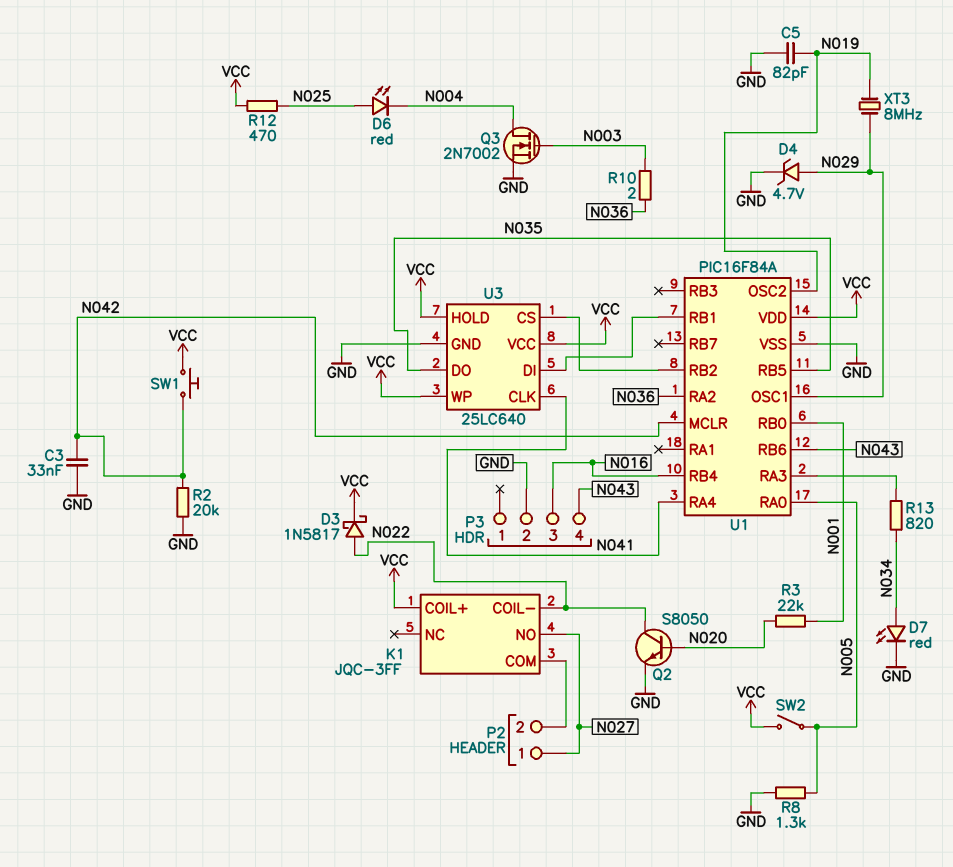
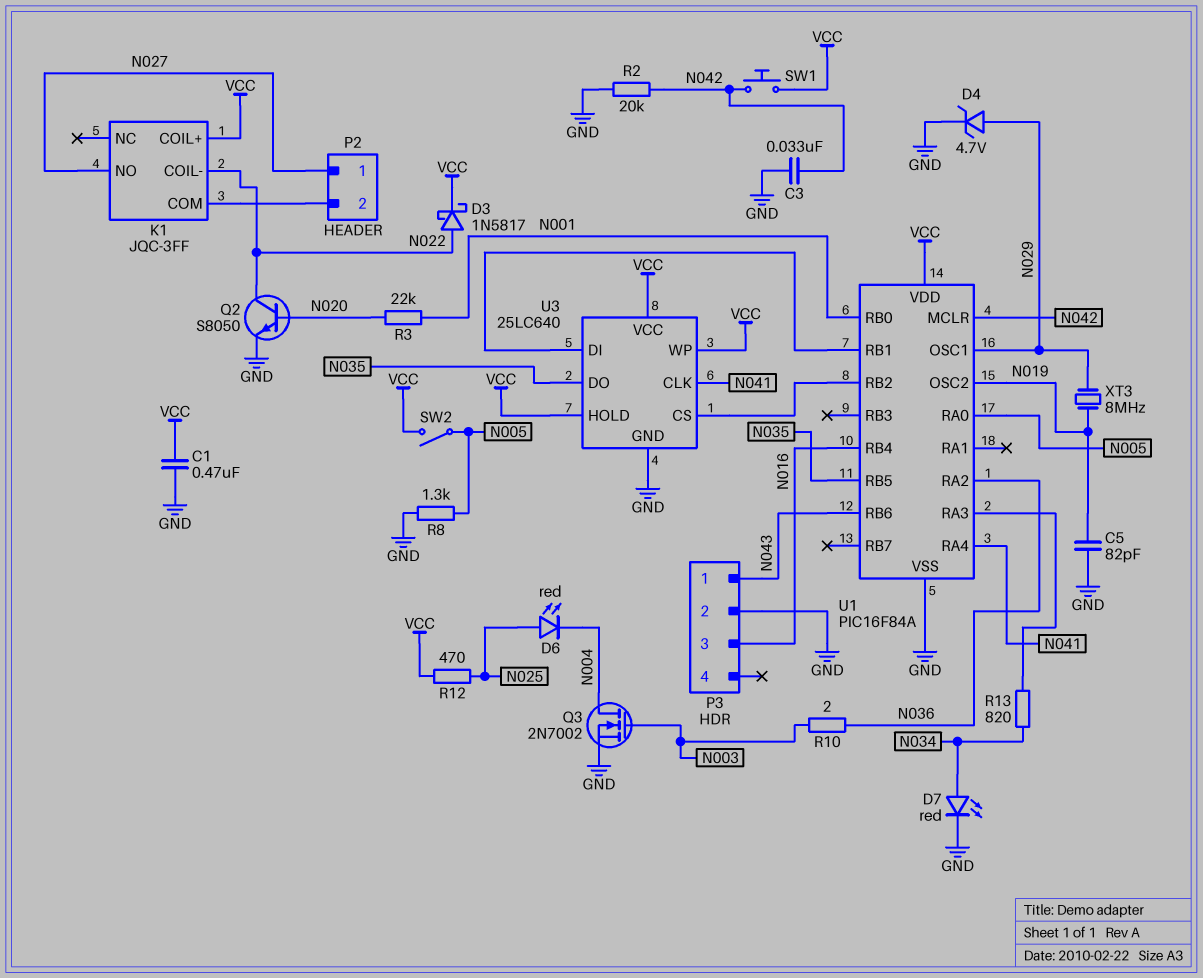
C1: none -> 470nF (GND, VCC)
P3 pin 1: none -> N043
P3 pin 4: N043 -> none

